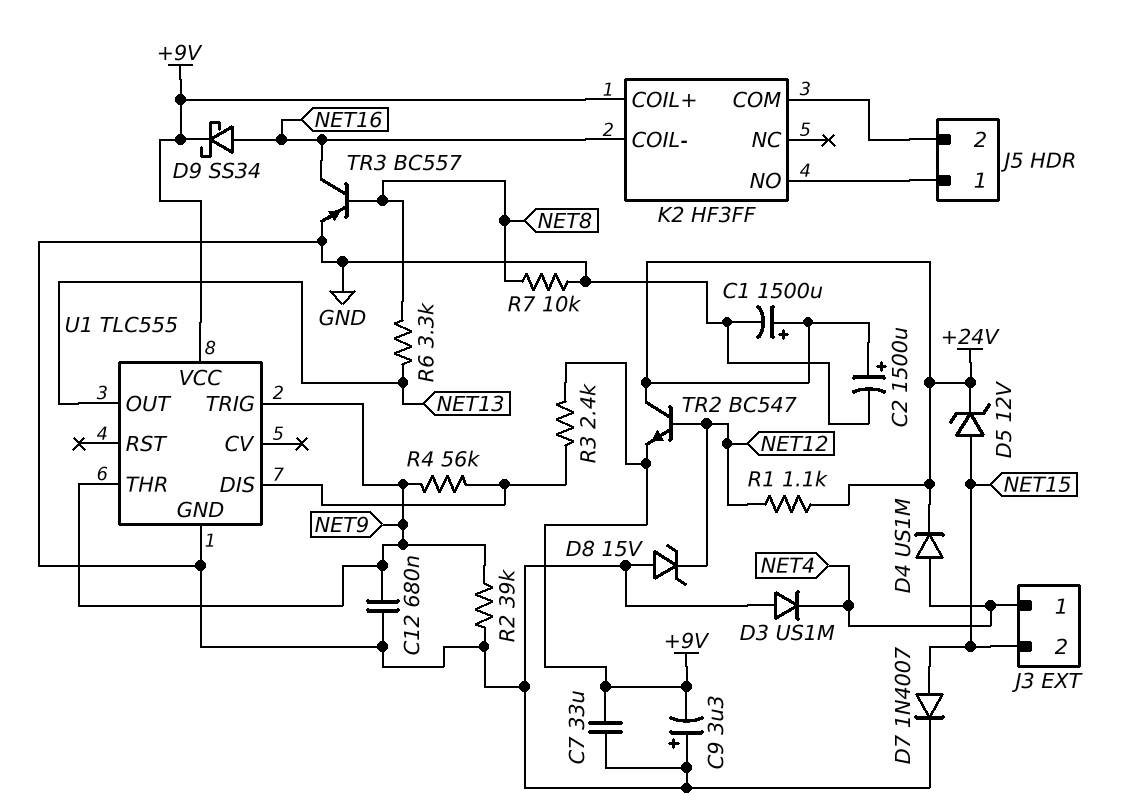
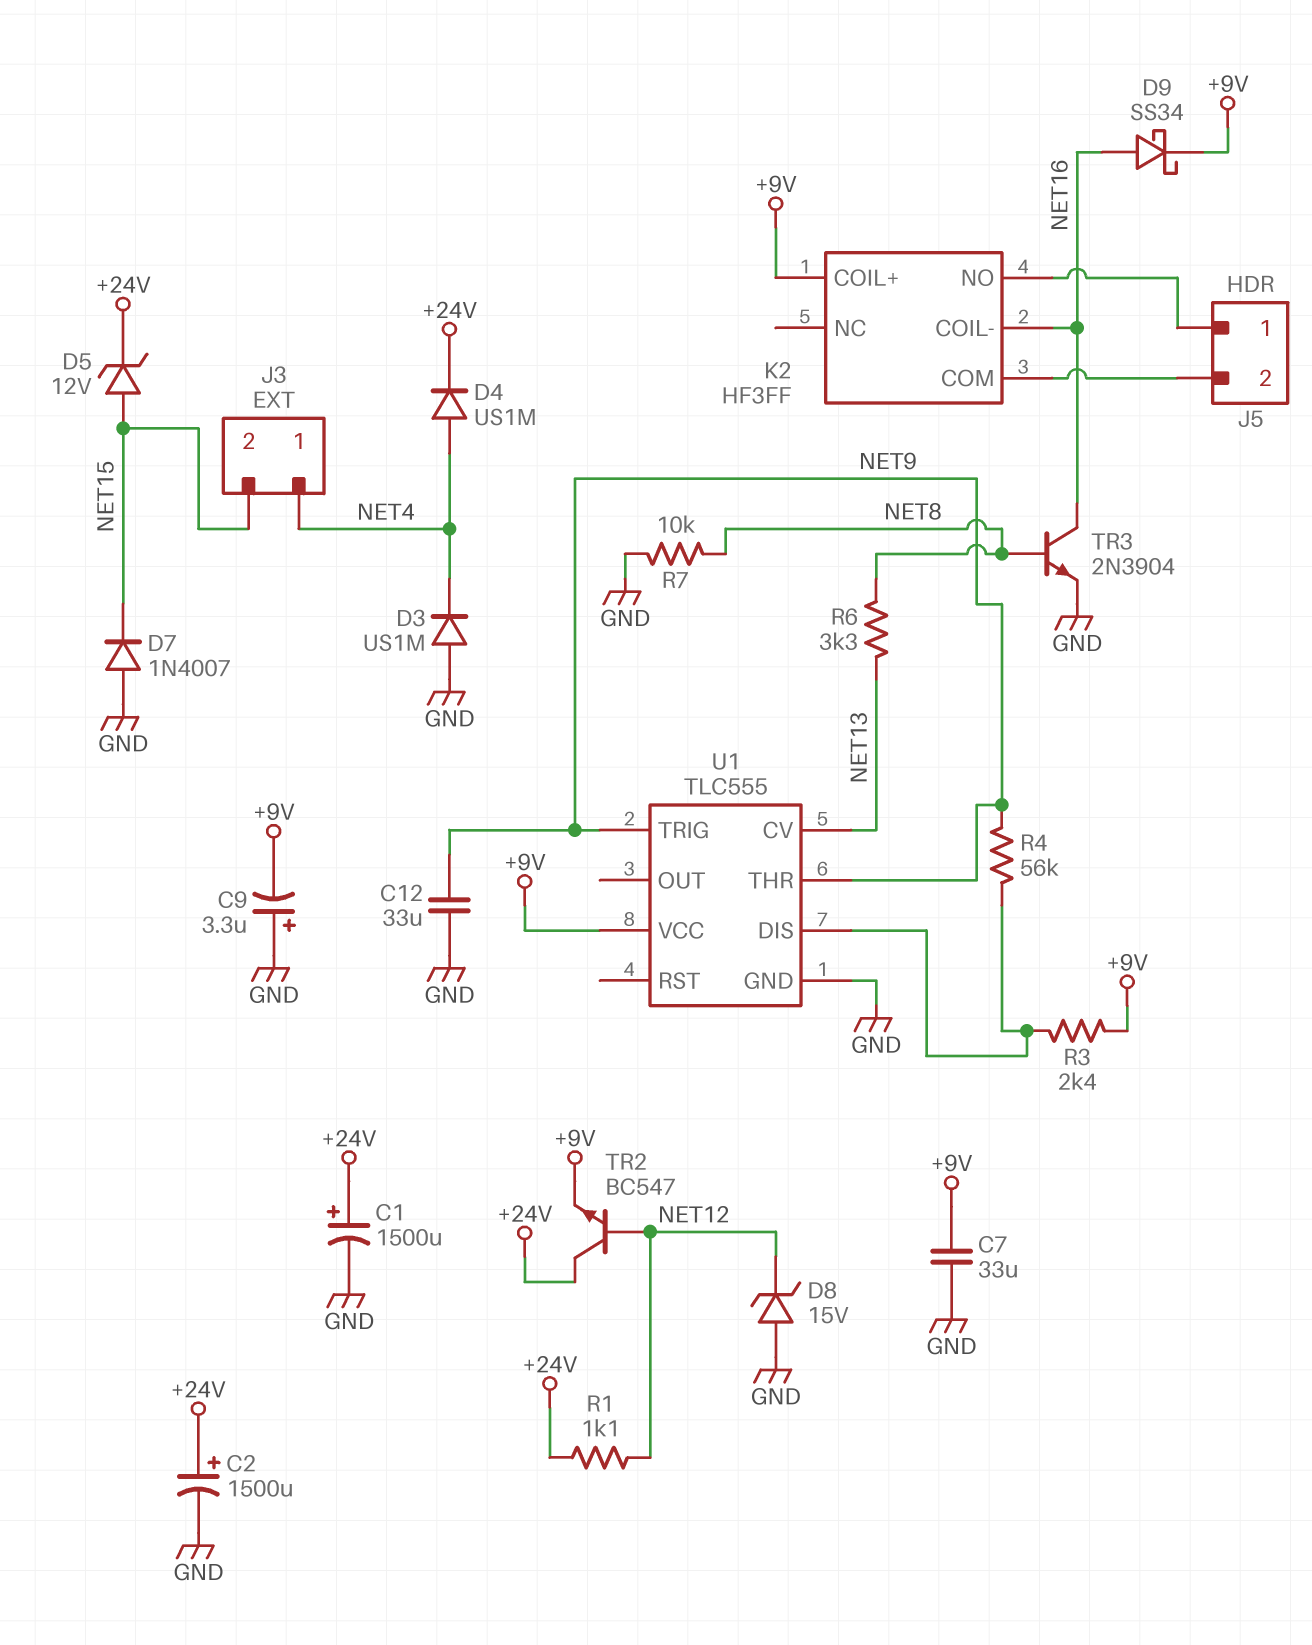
C12: 680nF (GND, NET9) -> 33uF (GND, NET9)
D7: diode 1N4007 (A NET15, K GND) -> diode 1N4007 (A GND, K NET15)
R2: 39k (GND, NET9) -> none
TR3: PNP BC557 (B NET8, C NET16, E GND) -> NPN 2N3904 (B NET8, C NET16, E GND)
U1 pin CV: none -> NET13
U1 pin OUT: NET13 -> none

